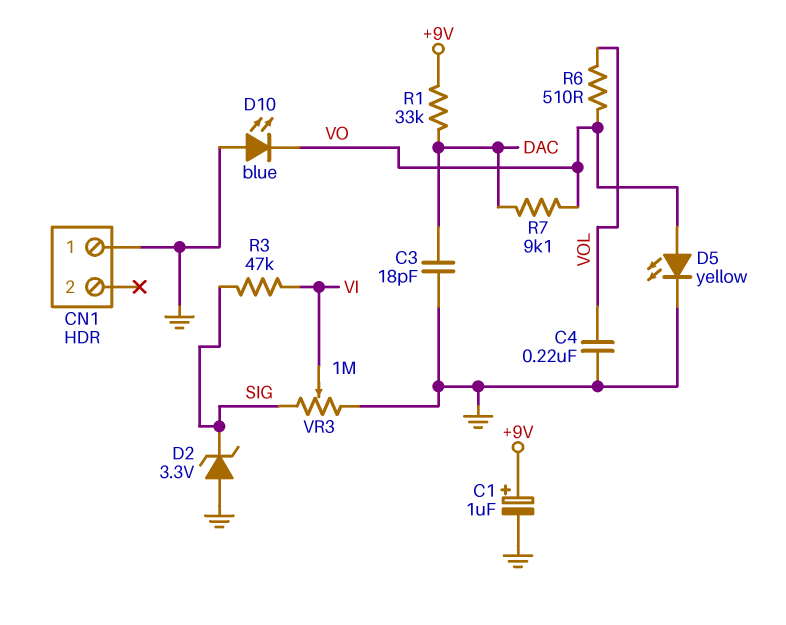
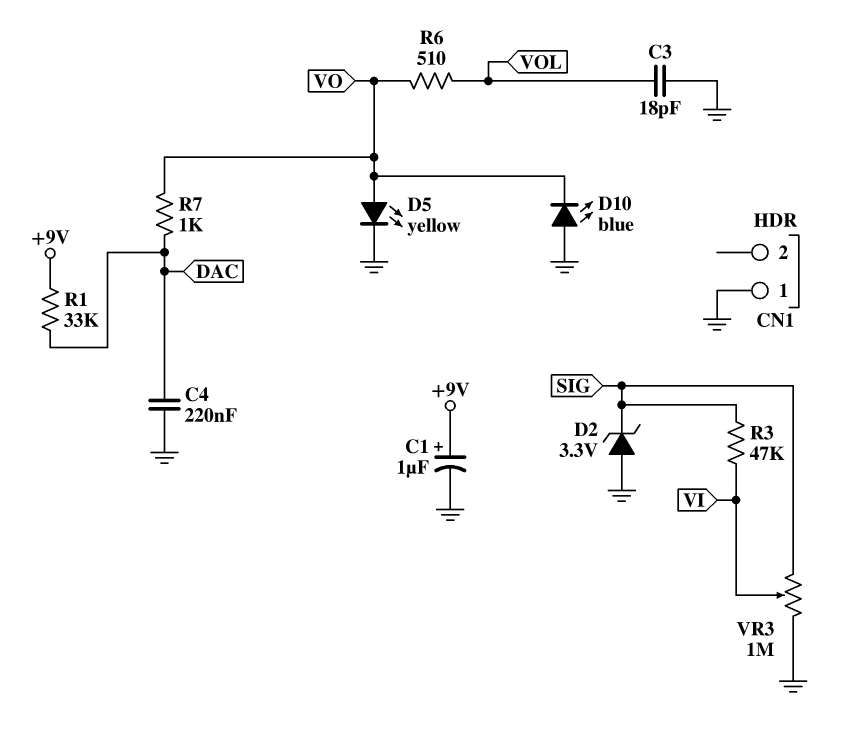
C3: 18pF (DAC, GND) -> 18pF (GND, VOL)
C4: 220nF (GND, VOL) -> 220nF (DAC, GND)
R7: 9.1k (DAC, VO) -> 1k (DAC, VO)

